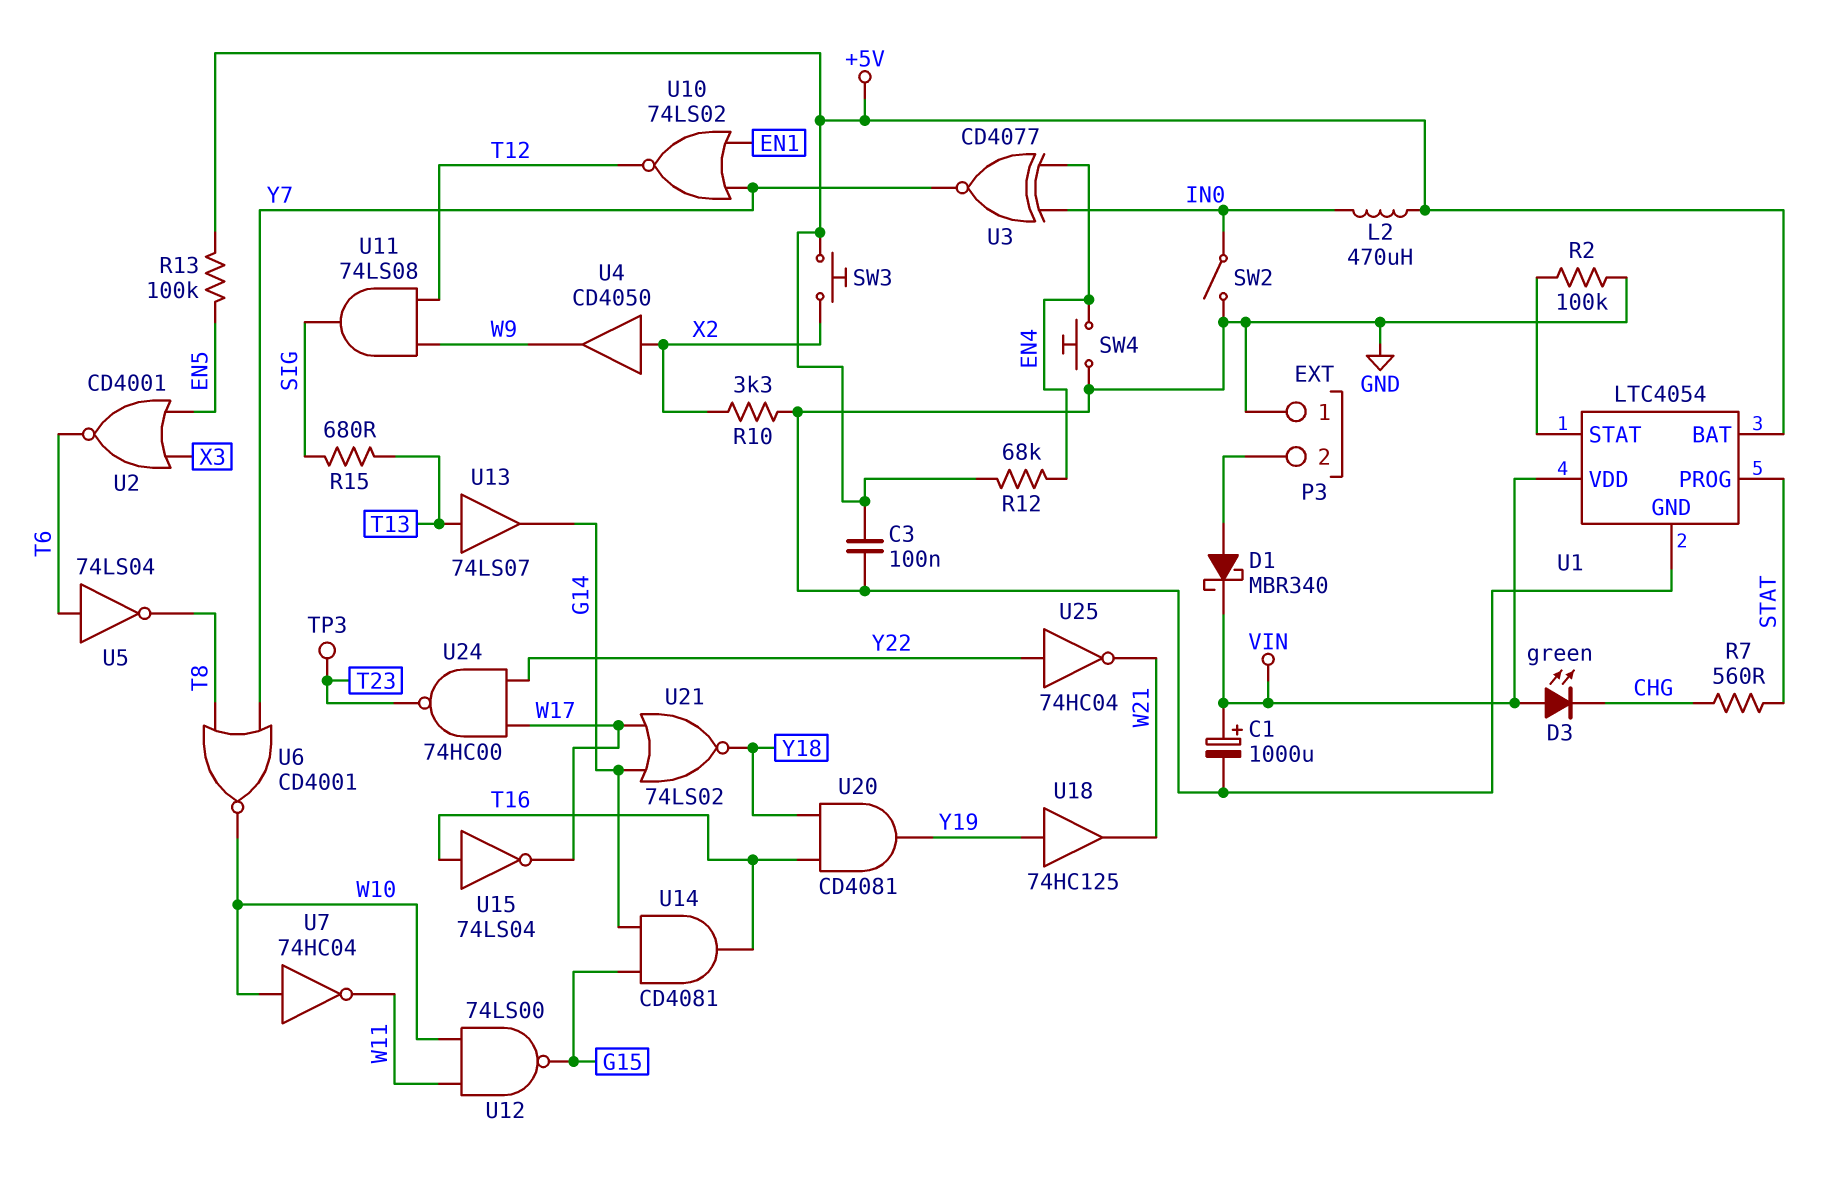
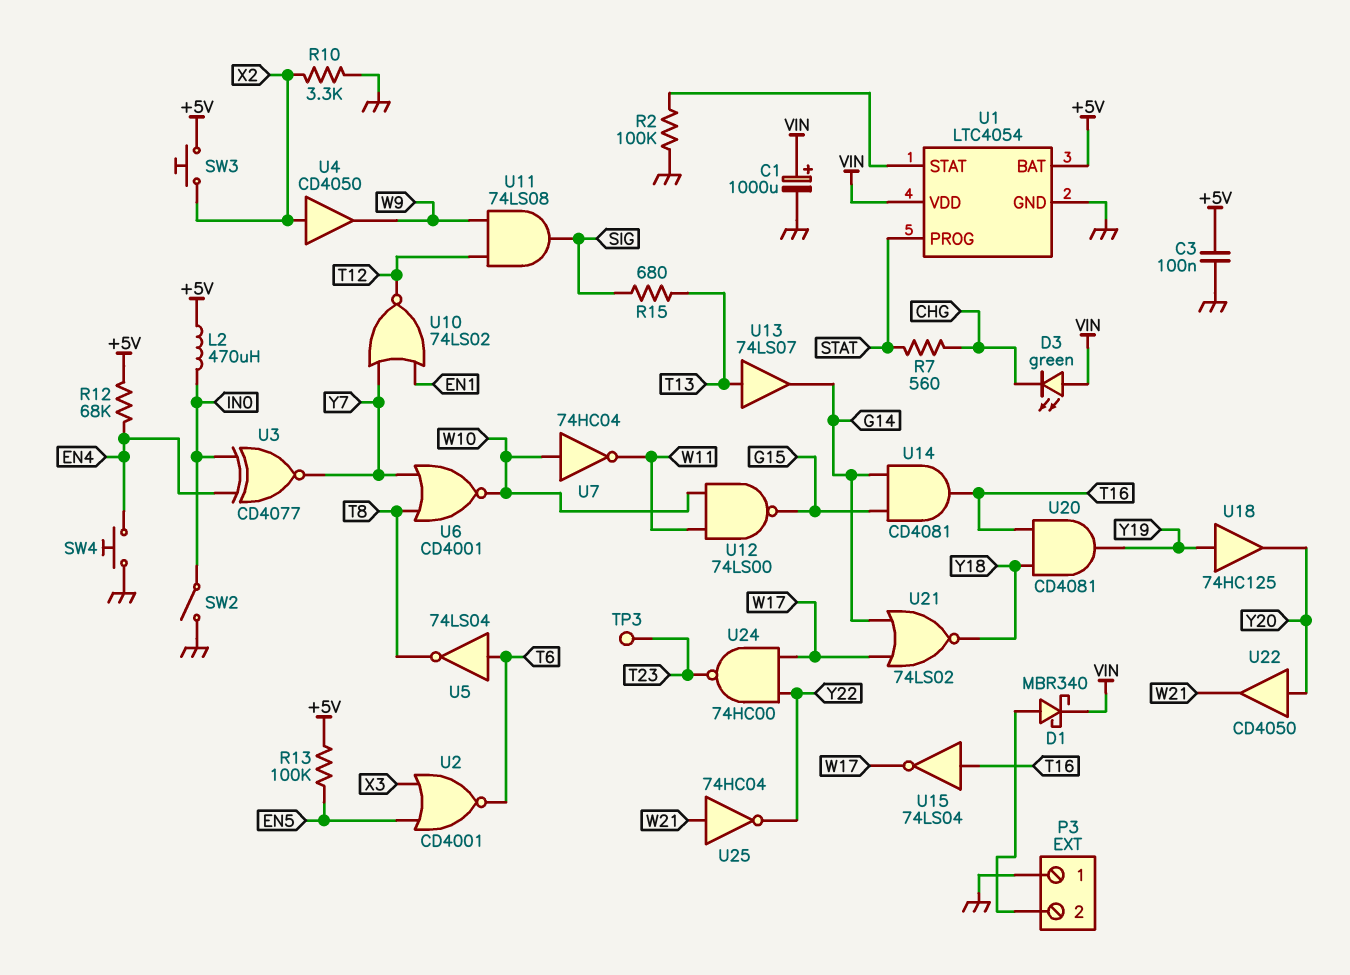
U18: buffer 74HC125 (in Y19, out W21) -> buffer 74HC125 (in Y19, out Y20)
U22: none -> buffer CD4050 (in Y20, out W21)
U25: NOT 74HC04 (in Y22, out W21) -> NOT 74HC04 (in W21, out Y22)

